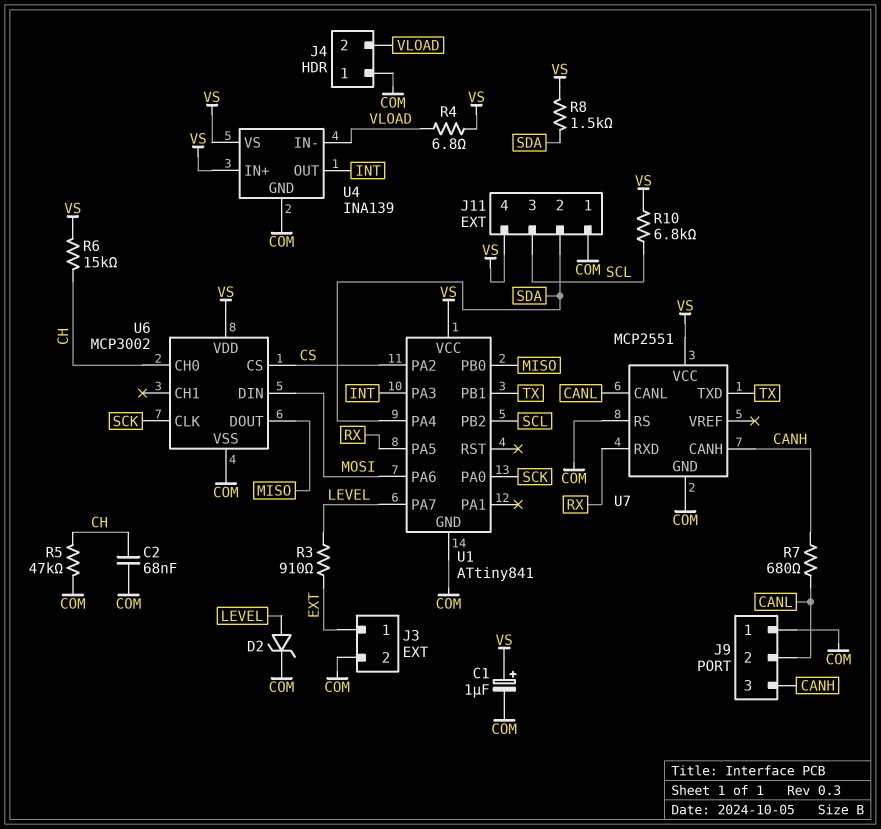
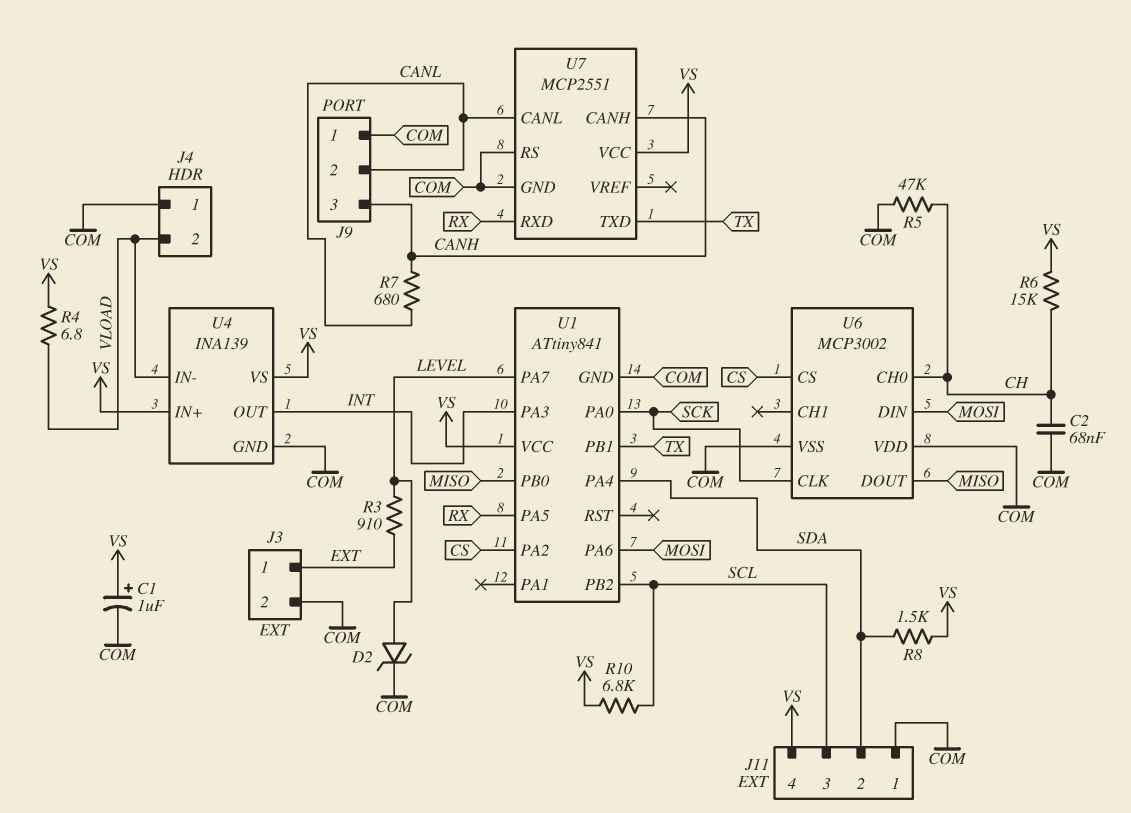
U6 pin VDD: VS -> COM

